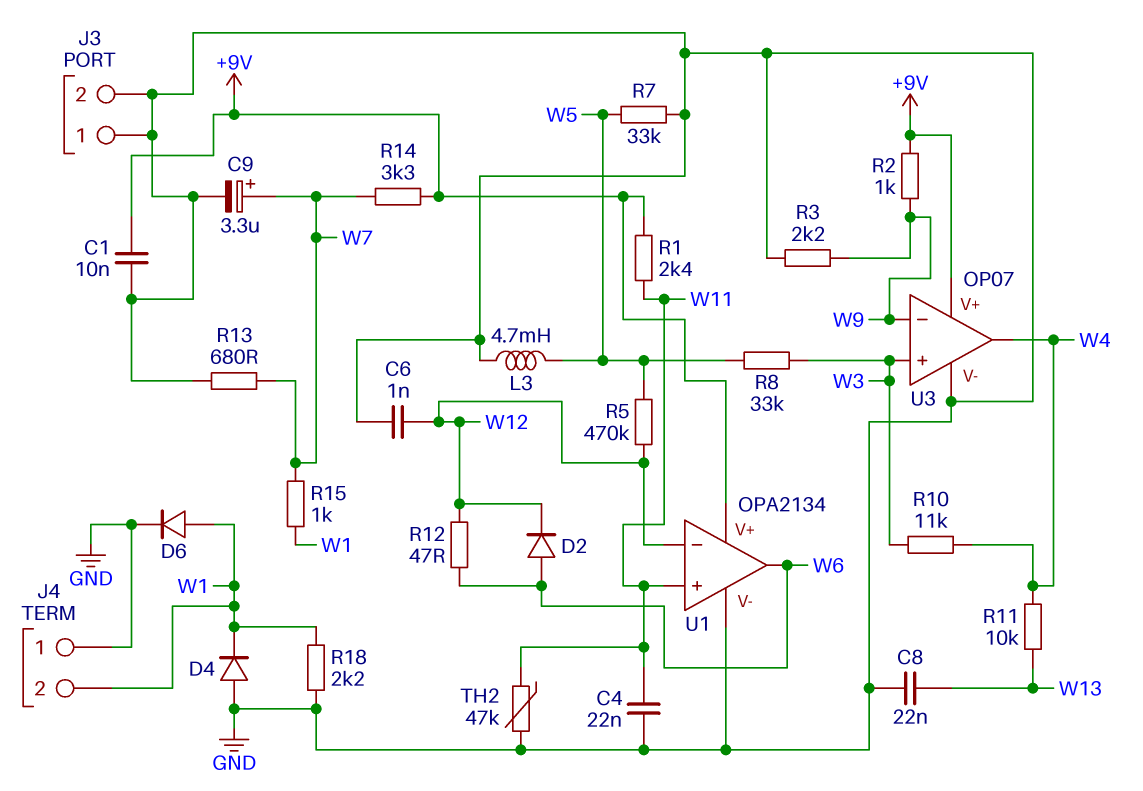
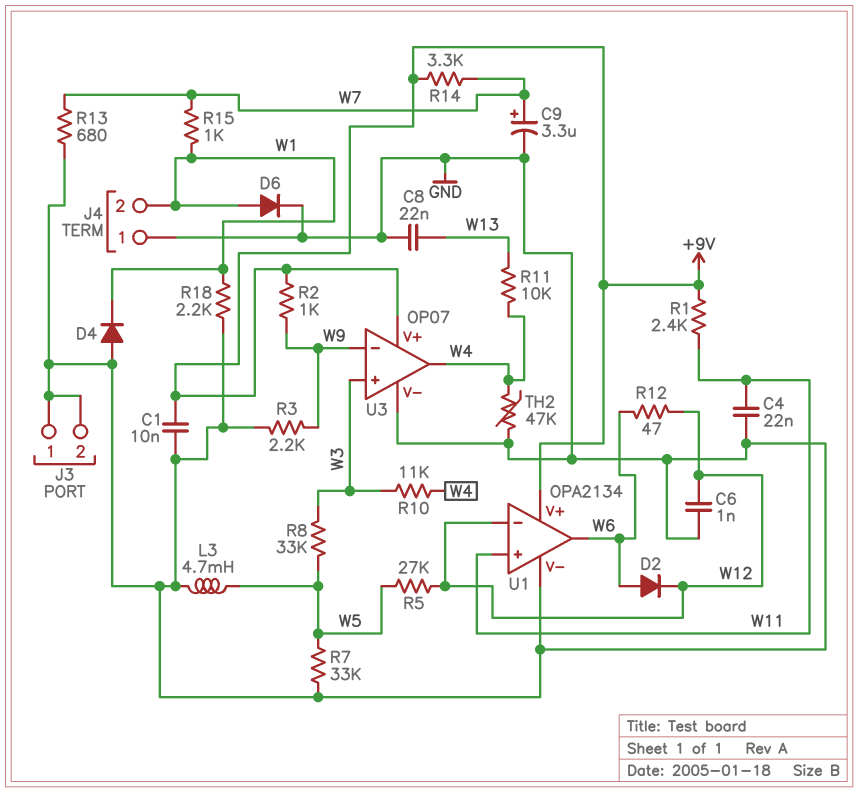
R5: 470k (W5, W12) -> 27k (W5, W12)
TH2: 47k (GND, W11) -> 47k (GND, W4)

